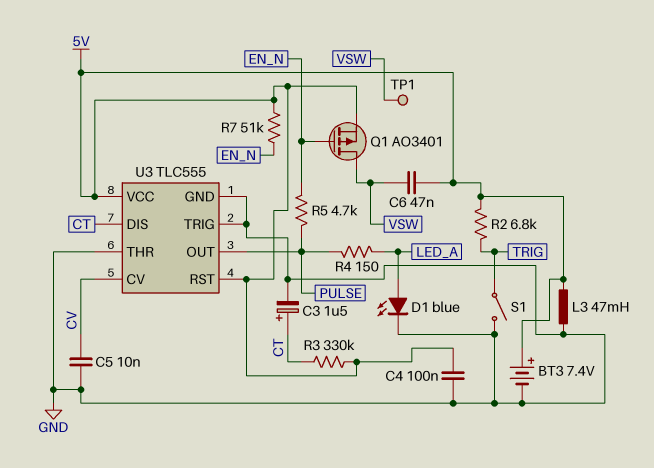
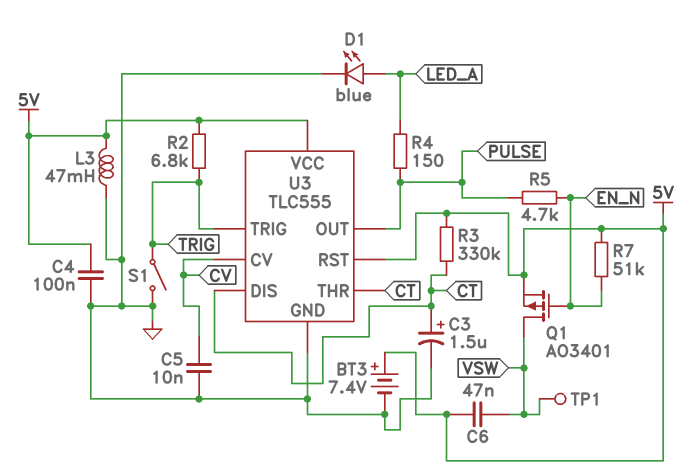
U3 pin THR: GND -> CT
U3 pin TRIG: GND -> TRIG

